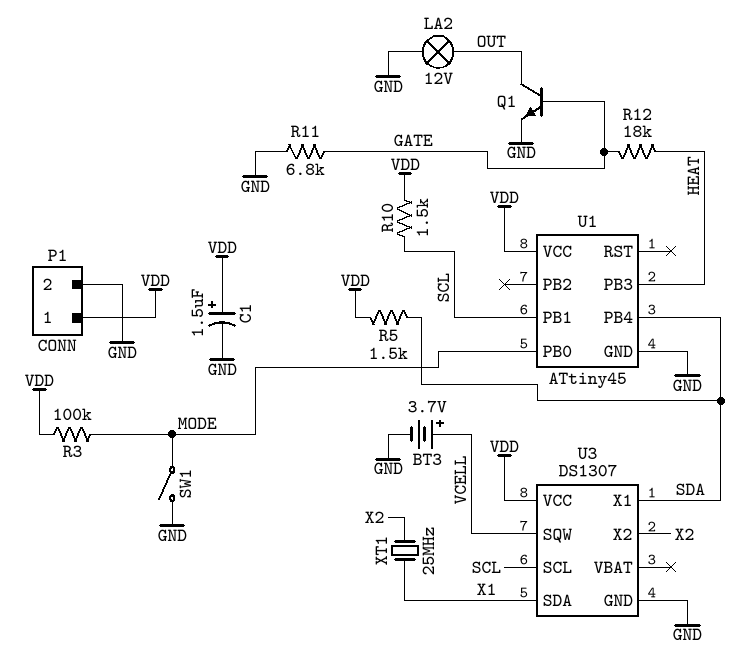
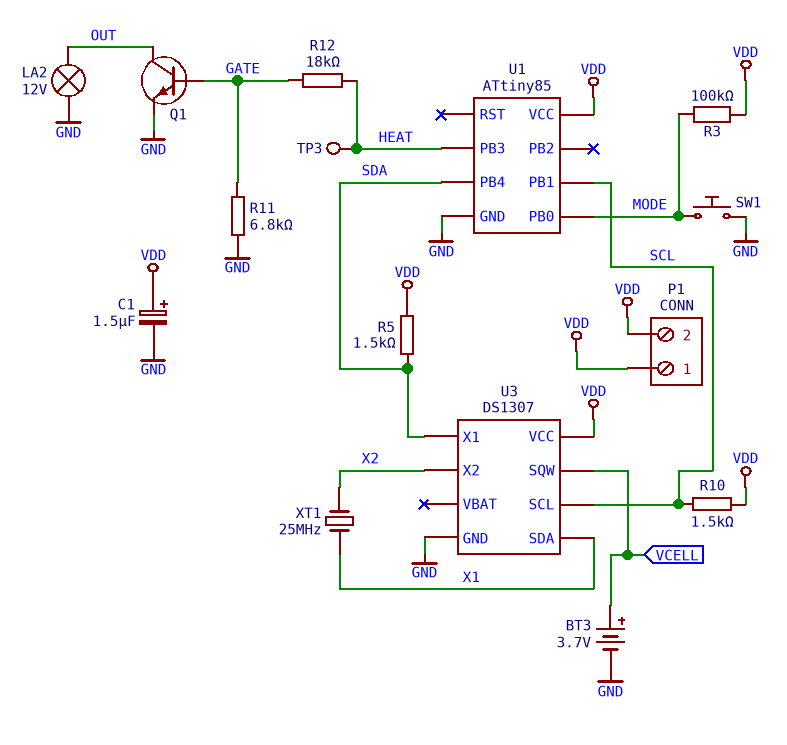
P1 pin 2: GND -> VDD
SW1: switch (GND, MODE) -> button (GND, MODE)
TP3: none -> test point (HEAT)
U1: ATtiny45 -> ATtiny85

